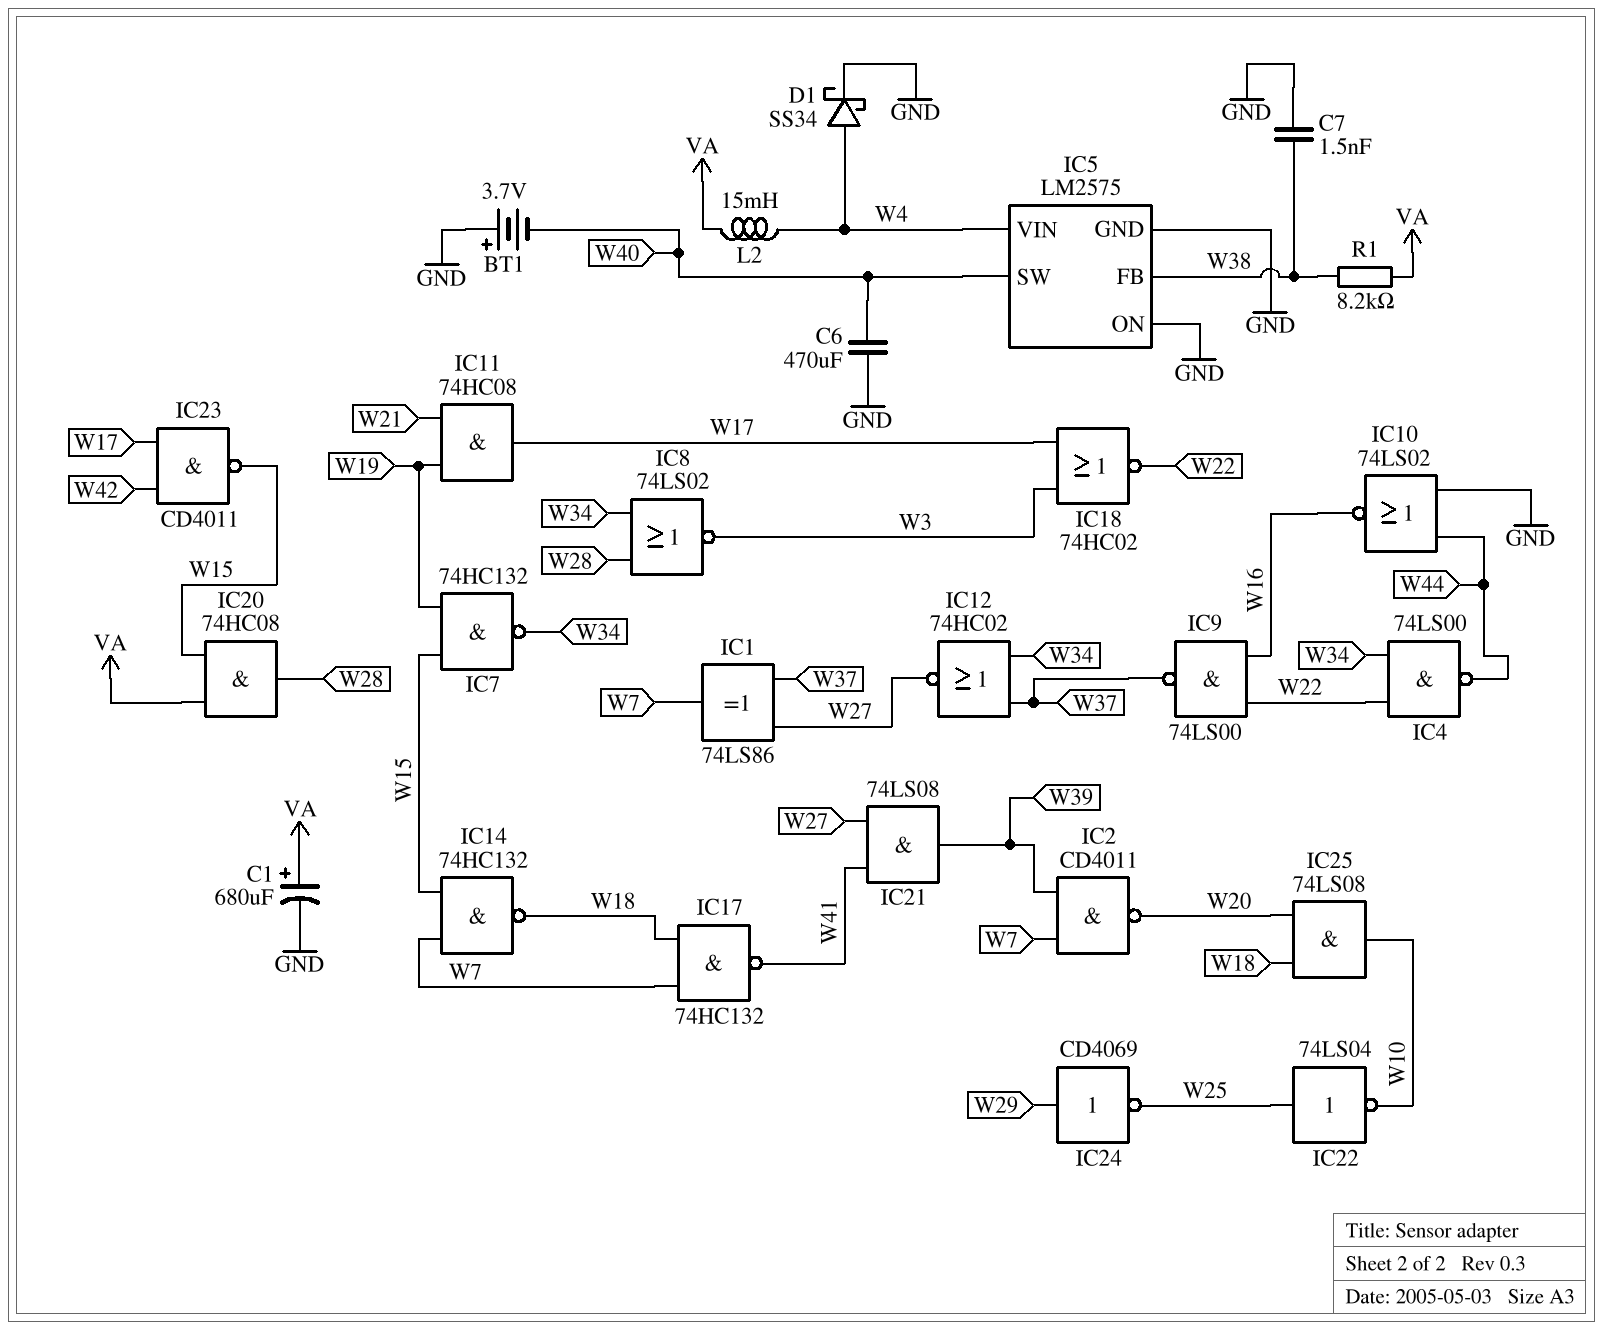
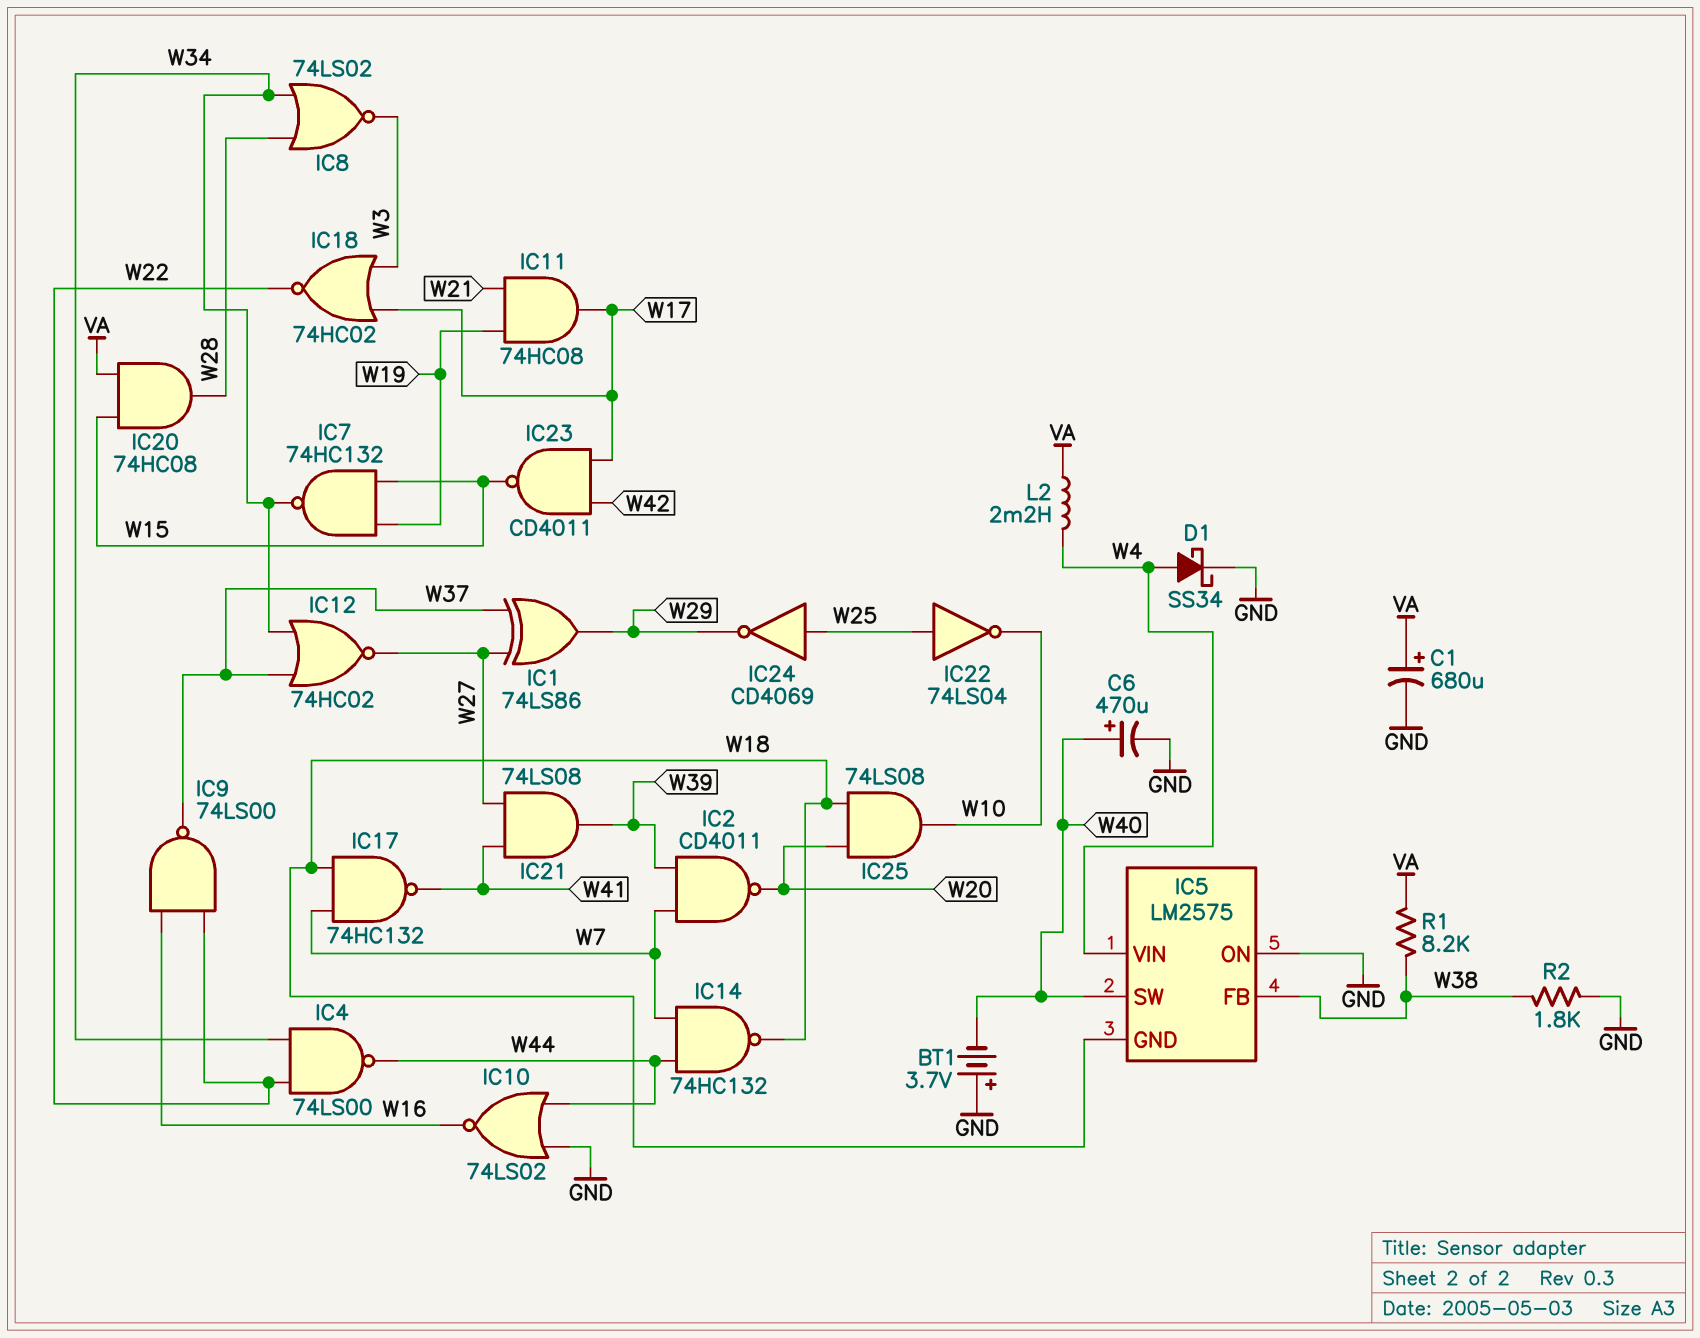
C6: 470uF (GND, W40) -> 470uF (plus W40, minus GND)
C7: 1.5nF (GND, W38) -> none
IC1: XOR 74LS86 (in W27, in W37, out W7) -> XOR 74LS86 (in W27, in W37, out W29)
IC5 pin GND: GND -> W18
IC14: NAND 74HC132 (in W7, in W15, out W18) -> NAND 74HC132 (in W7, in W44, out W18)
IC24: NOT CD4069 (in W29, out W25) -> NOT CD4069 (in W25, out W29)
L2: 15mH (VA, W4) -> 2.2mH (VA, W4)
R2: none -> 1.8k (GND, W38)

